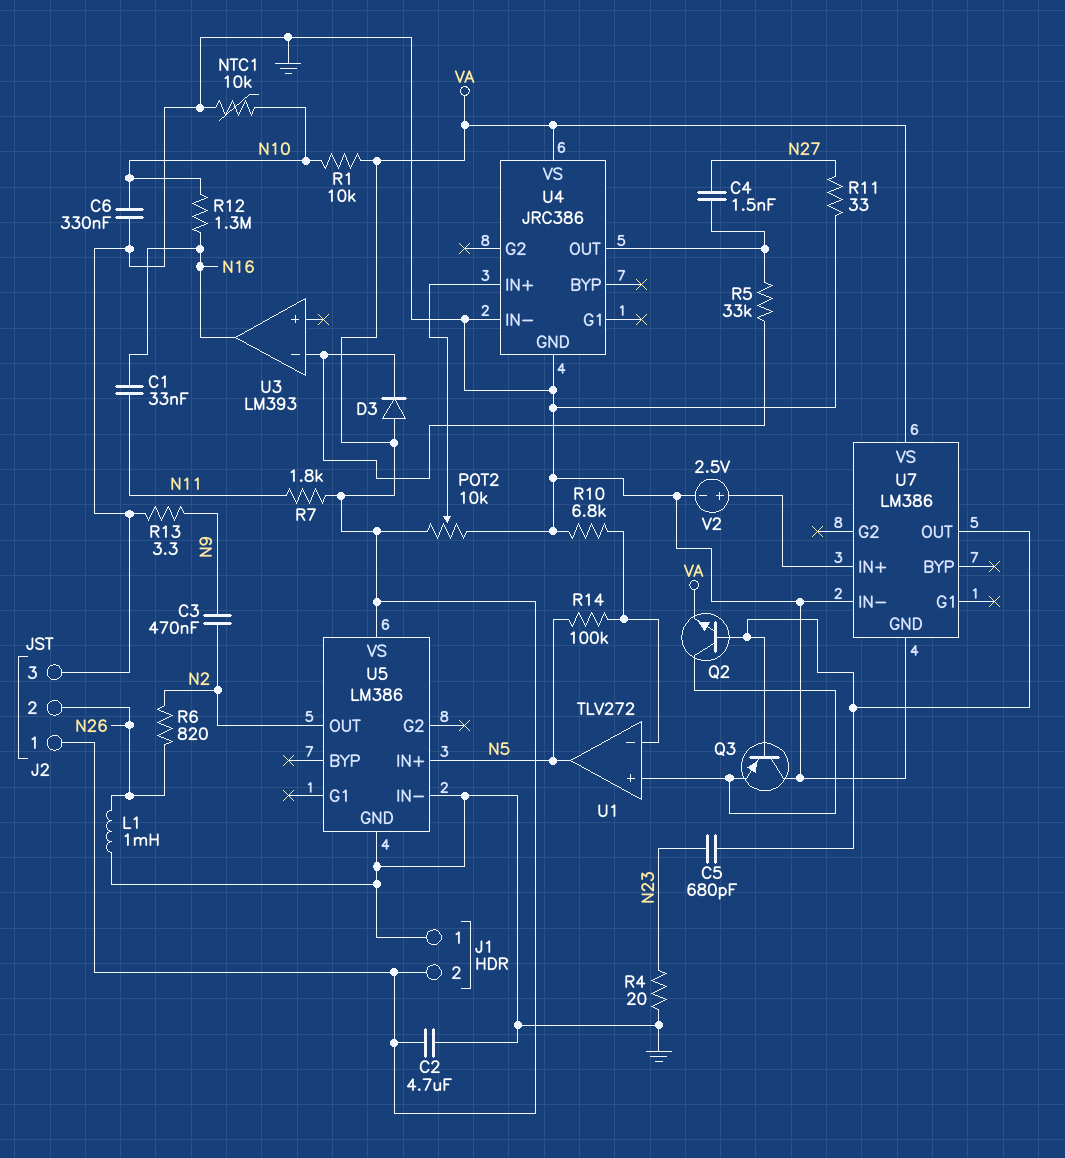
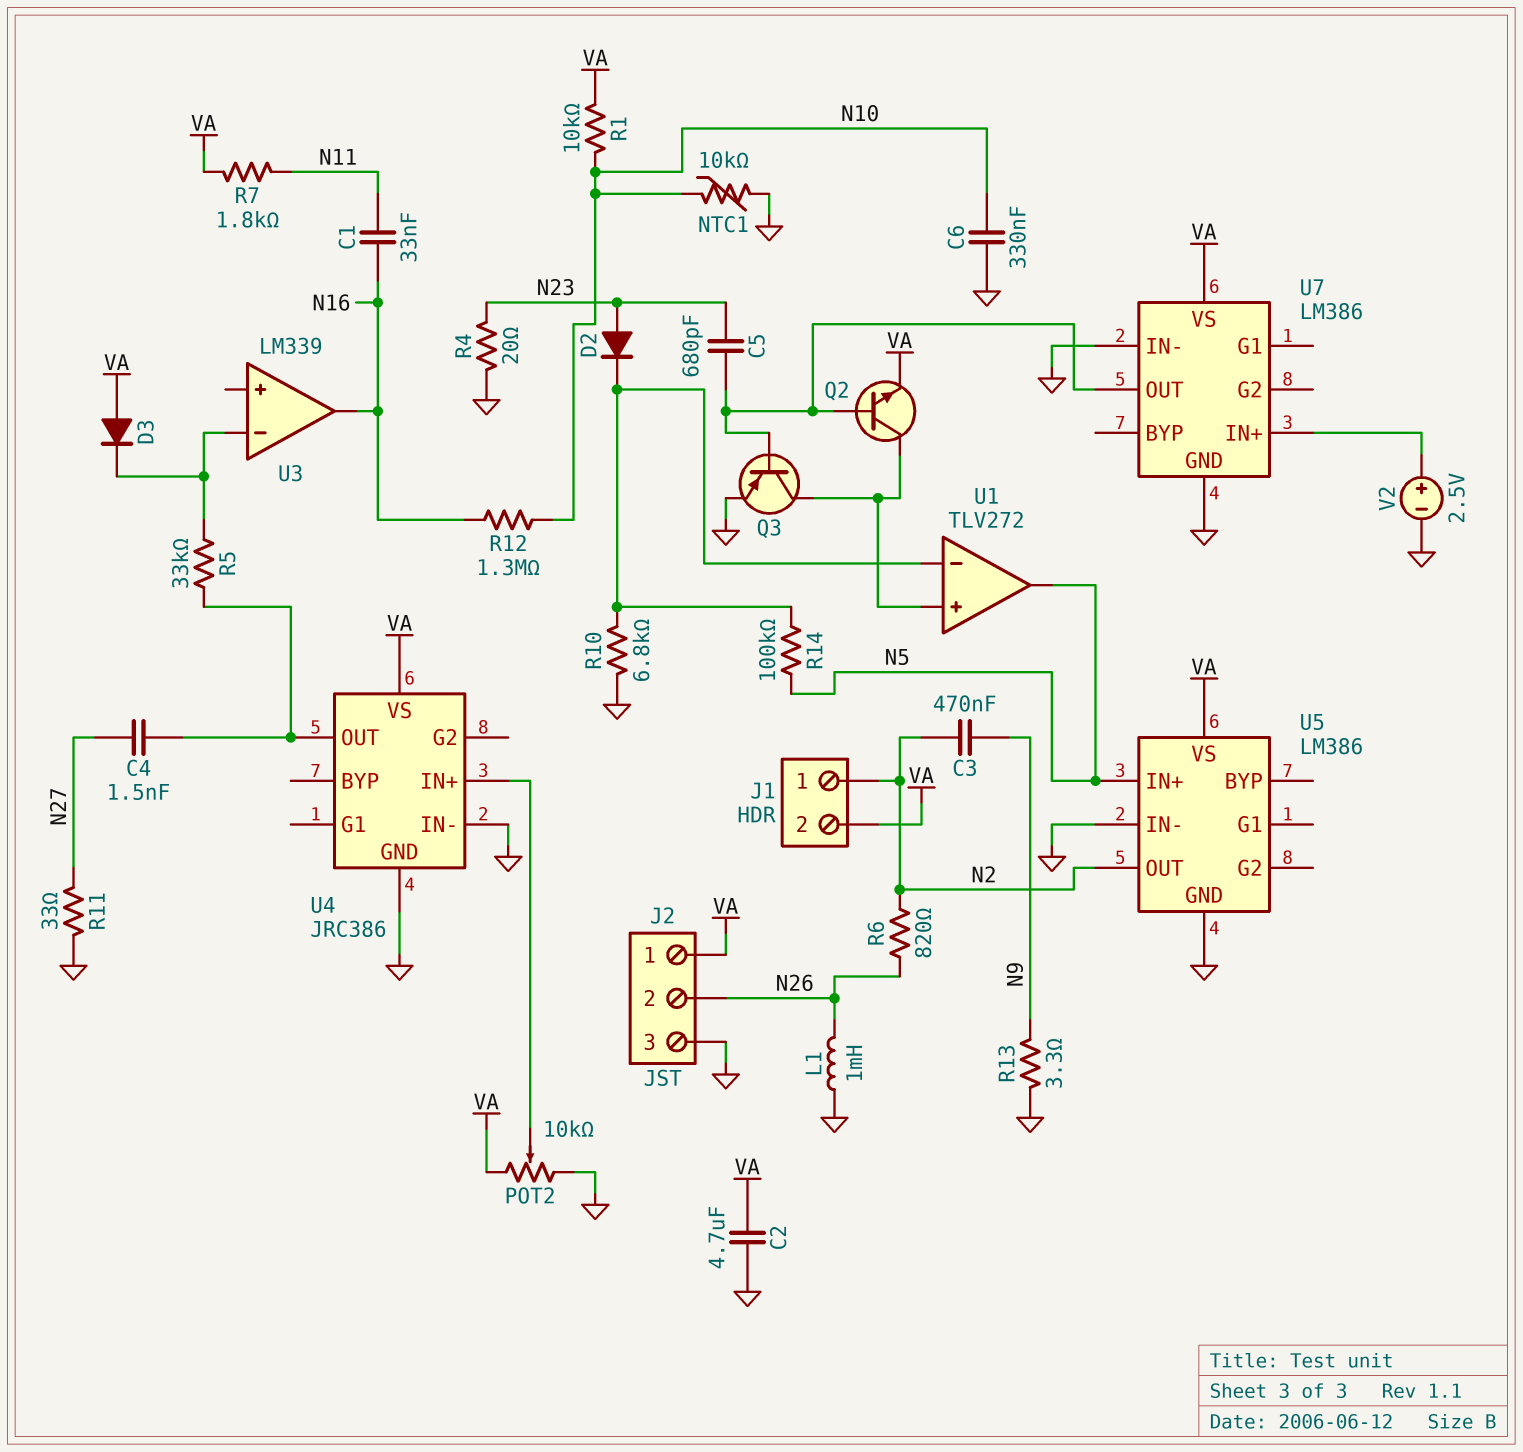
D2: none -> diode (A N23, K U1/in-)
J1 pin 1: GND -> N2
Q3: PNP (B U7/OUT, C GND, E U1/in+) -> PNP (B U7/OUT, C U1/in+, E GND)
U3: LM393 -> LM339

